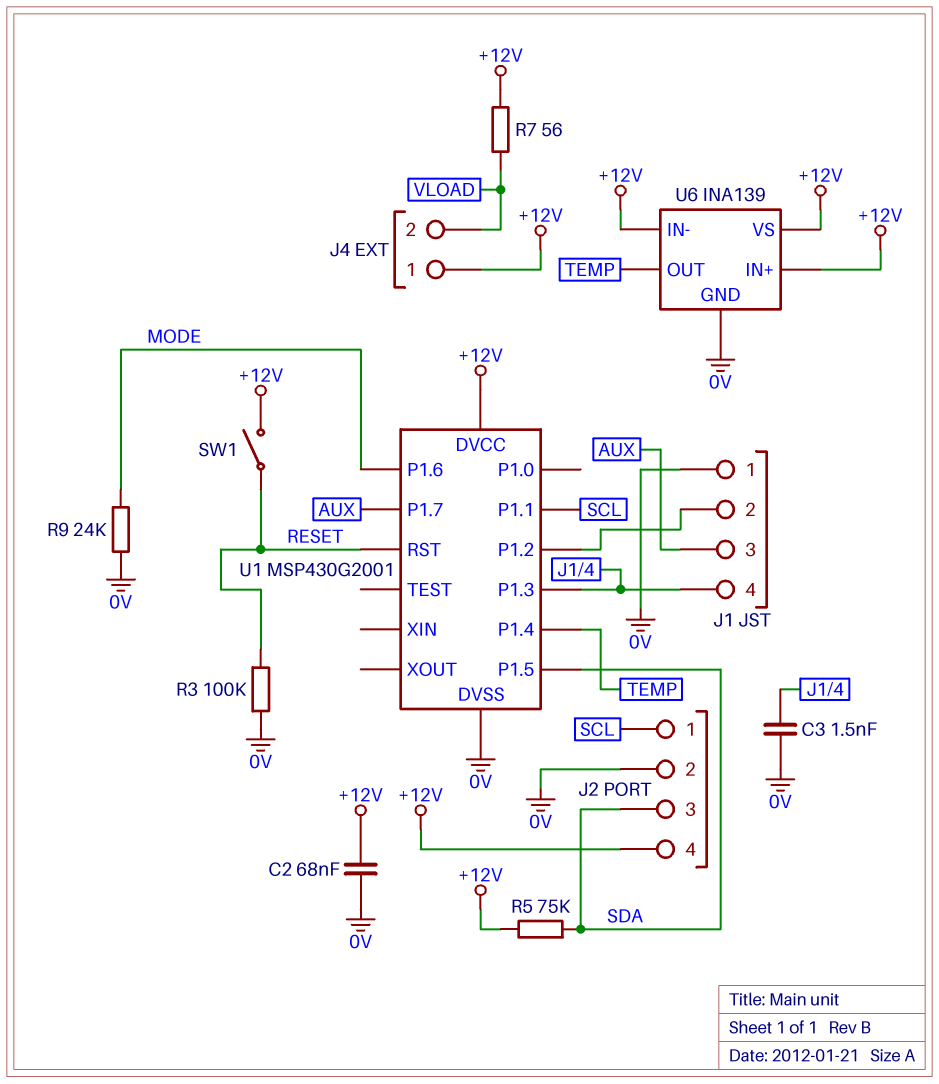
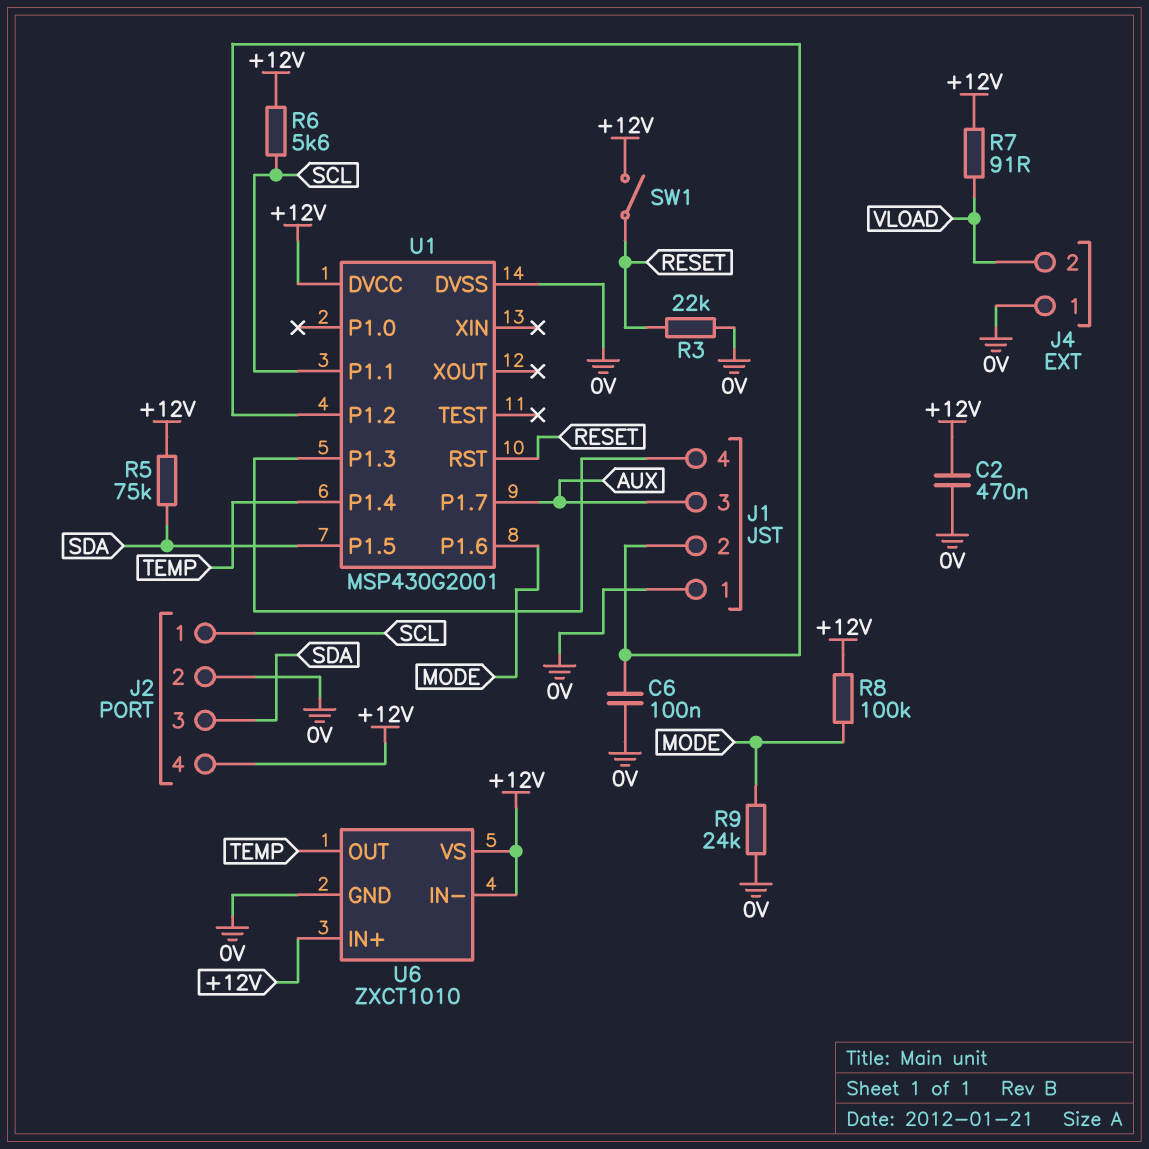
C2: 68nF (+12V, 0V) -> 470nF (+12V, 0V)
C3: 1.5nF (0V, J1/4) -> none
C6: none -> 100nF (0V, J1/2)
J4 pin 1: +12V -> 0V
R3: 100k (0V, RESET) -> 22k (0V, RESET)
R6: none -> 5.6k (+12V, SCL)
R7: 56 (+12V, VLOAD) -> 91 (+12V, VLOAD)
R8: none -> 100k (+12V, MODE)
U6: INA139 -> ZXCT1010

